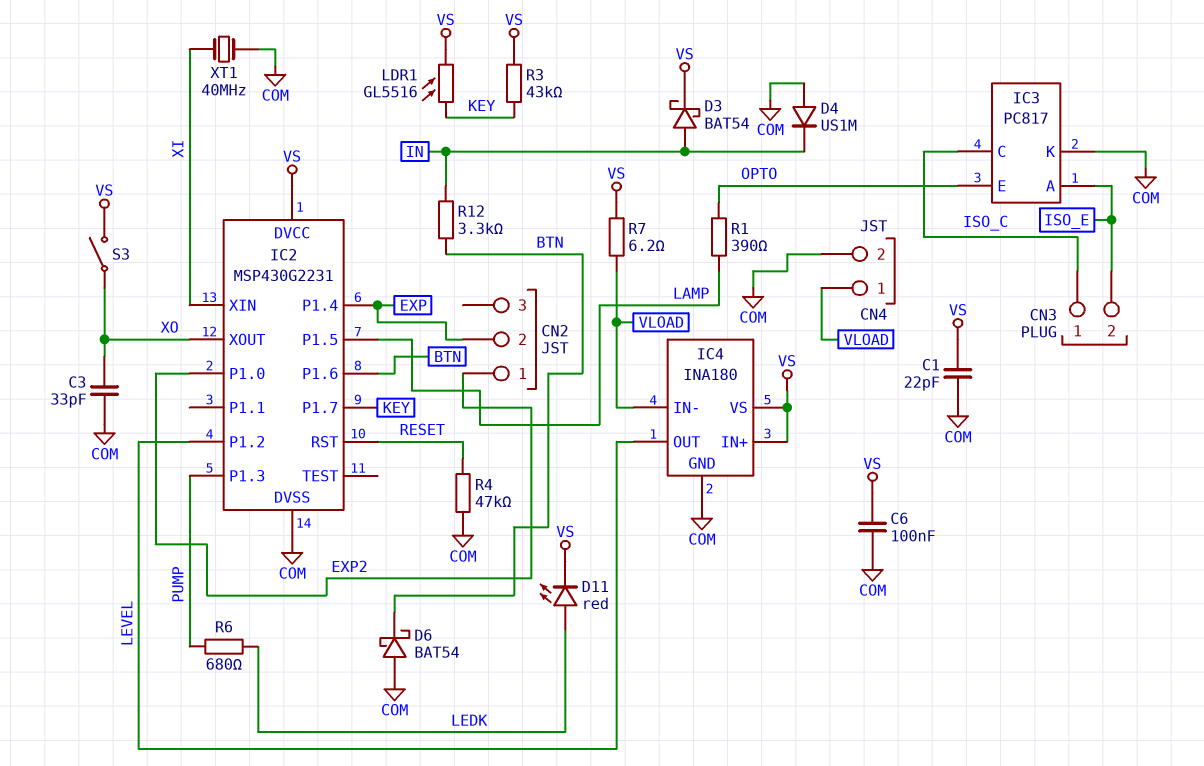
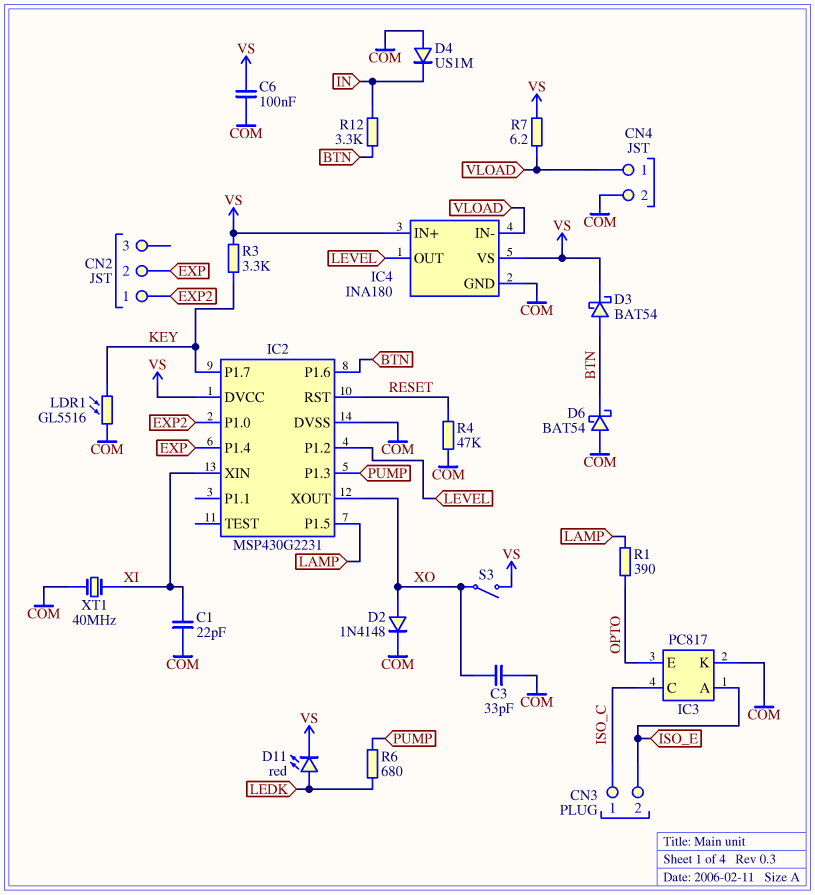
C1: 22pF (COM, VS) -> 22pF (COM, XI)
D2: none -> diode 1N4148 (A XO, K COM)
D3: schottky BAT54 (A IN, K VS) -> schottky BAT54 (A BTN, K VS)
LDR1: GL5516 (KEY, VS) -> GL5516 (COM, KEY)
R3: 43k (KEY, VS) -> 3.3k (KEY, VS)

